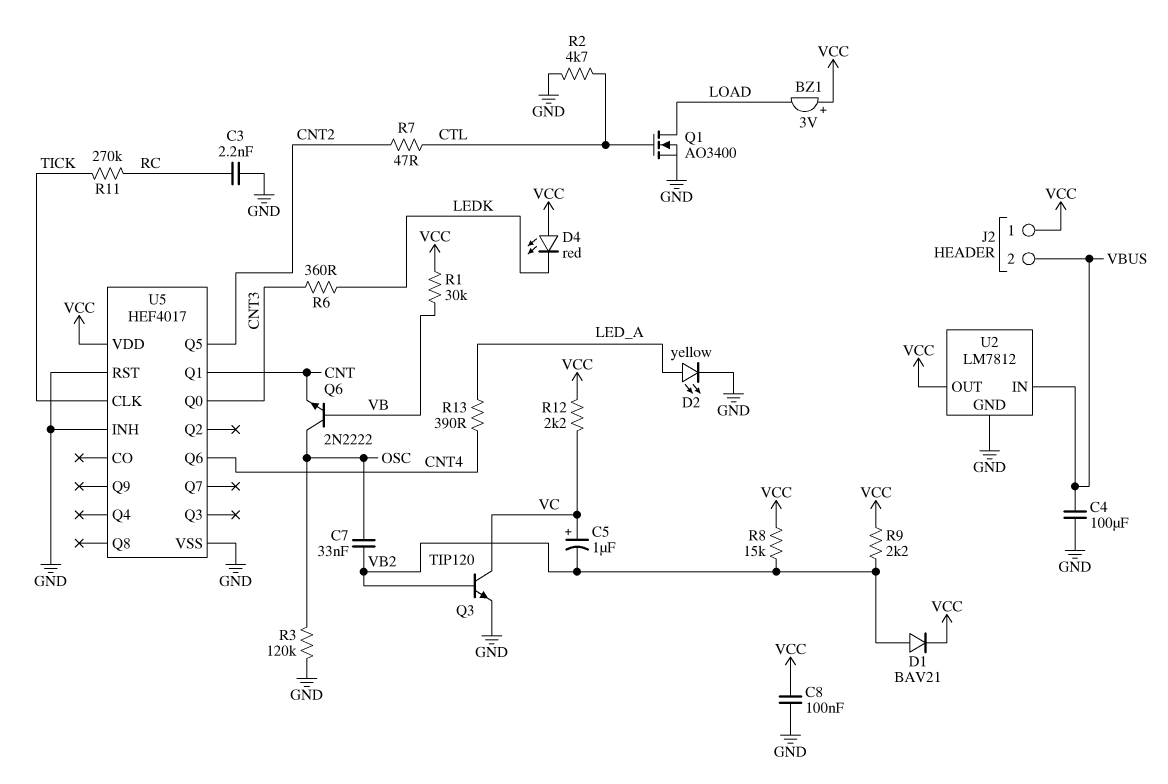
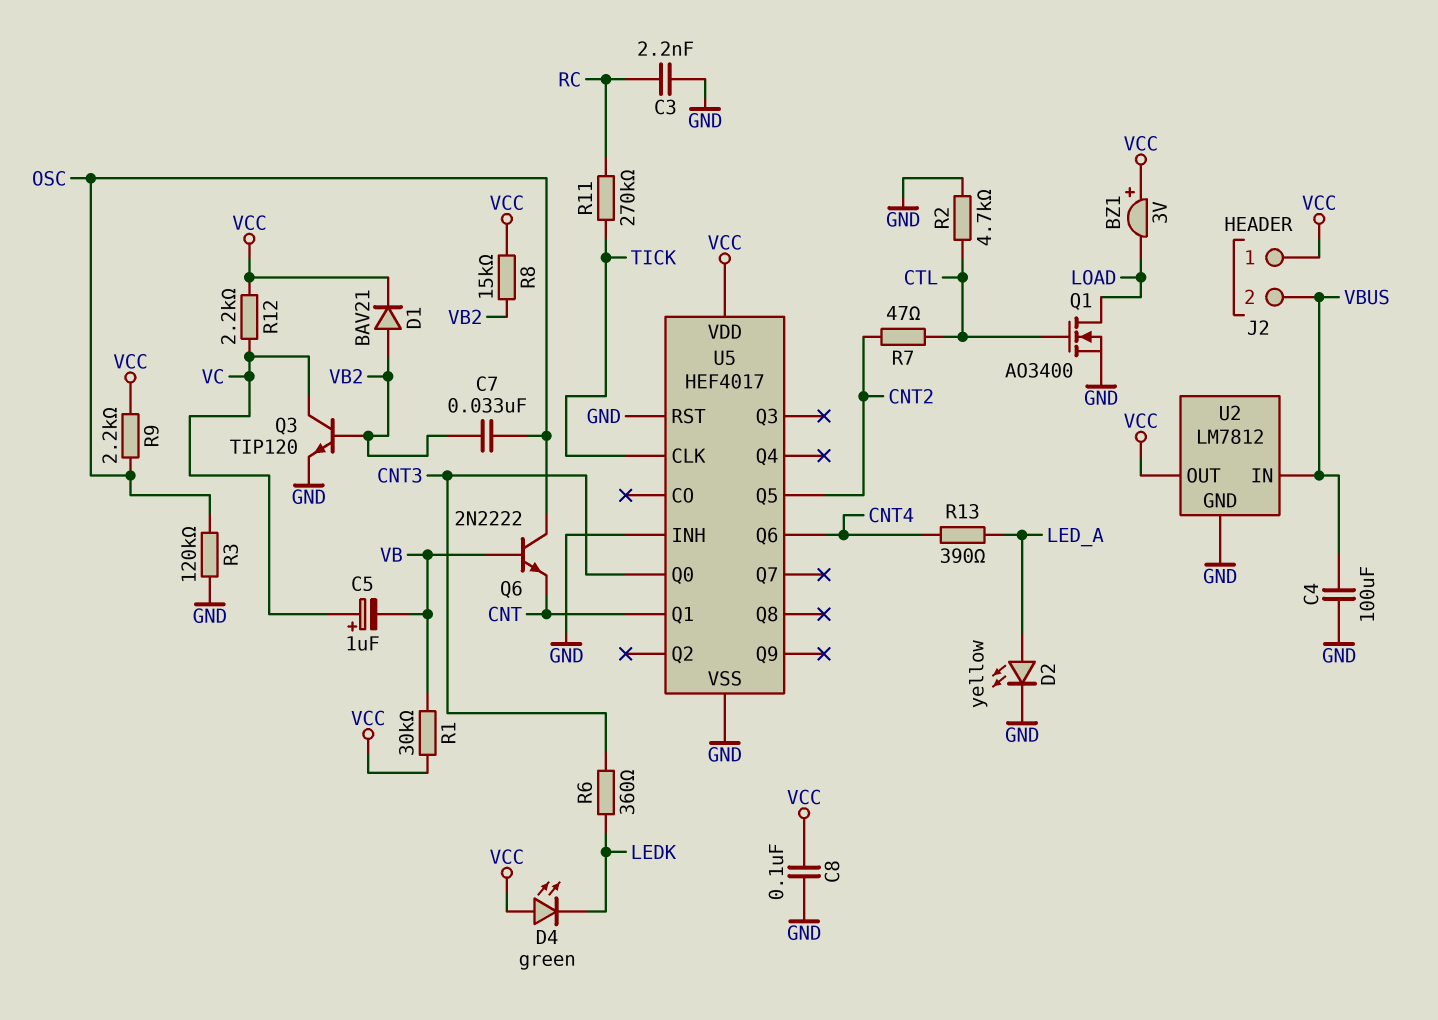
C5: 1uF (plus VC, minus VB2) -> 1uF (plus VC, minus VB)
D4: LED red (A VCC, K LEDK) -> LED green (A VCC, K LEDK)
R9: 2.2k (VB2, VCC) -> 2.2k (OSC, VCC)

